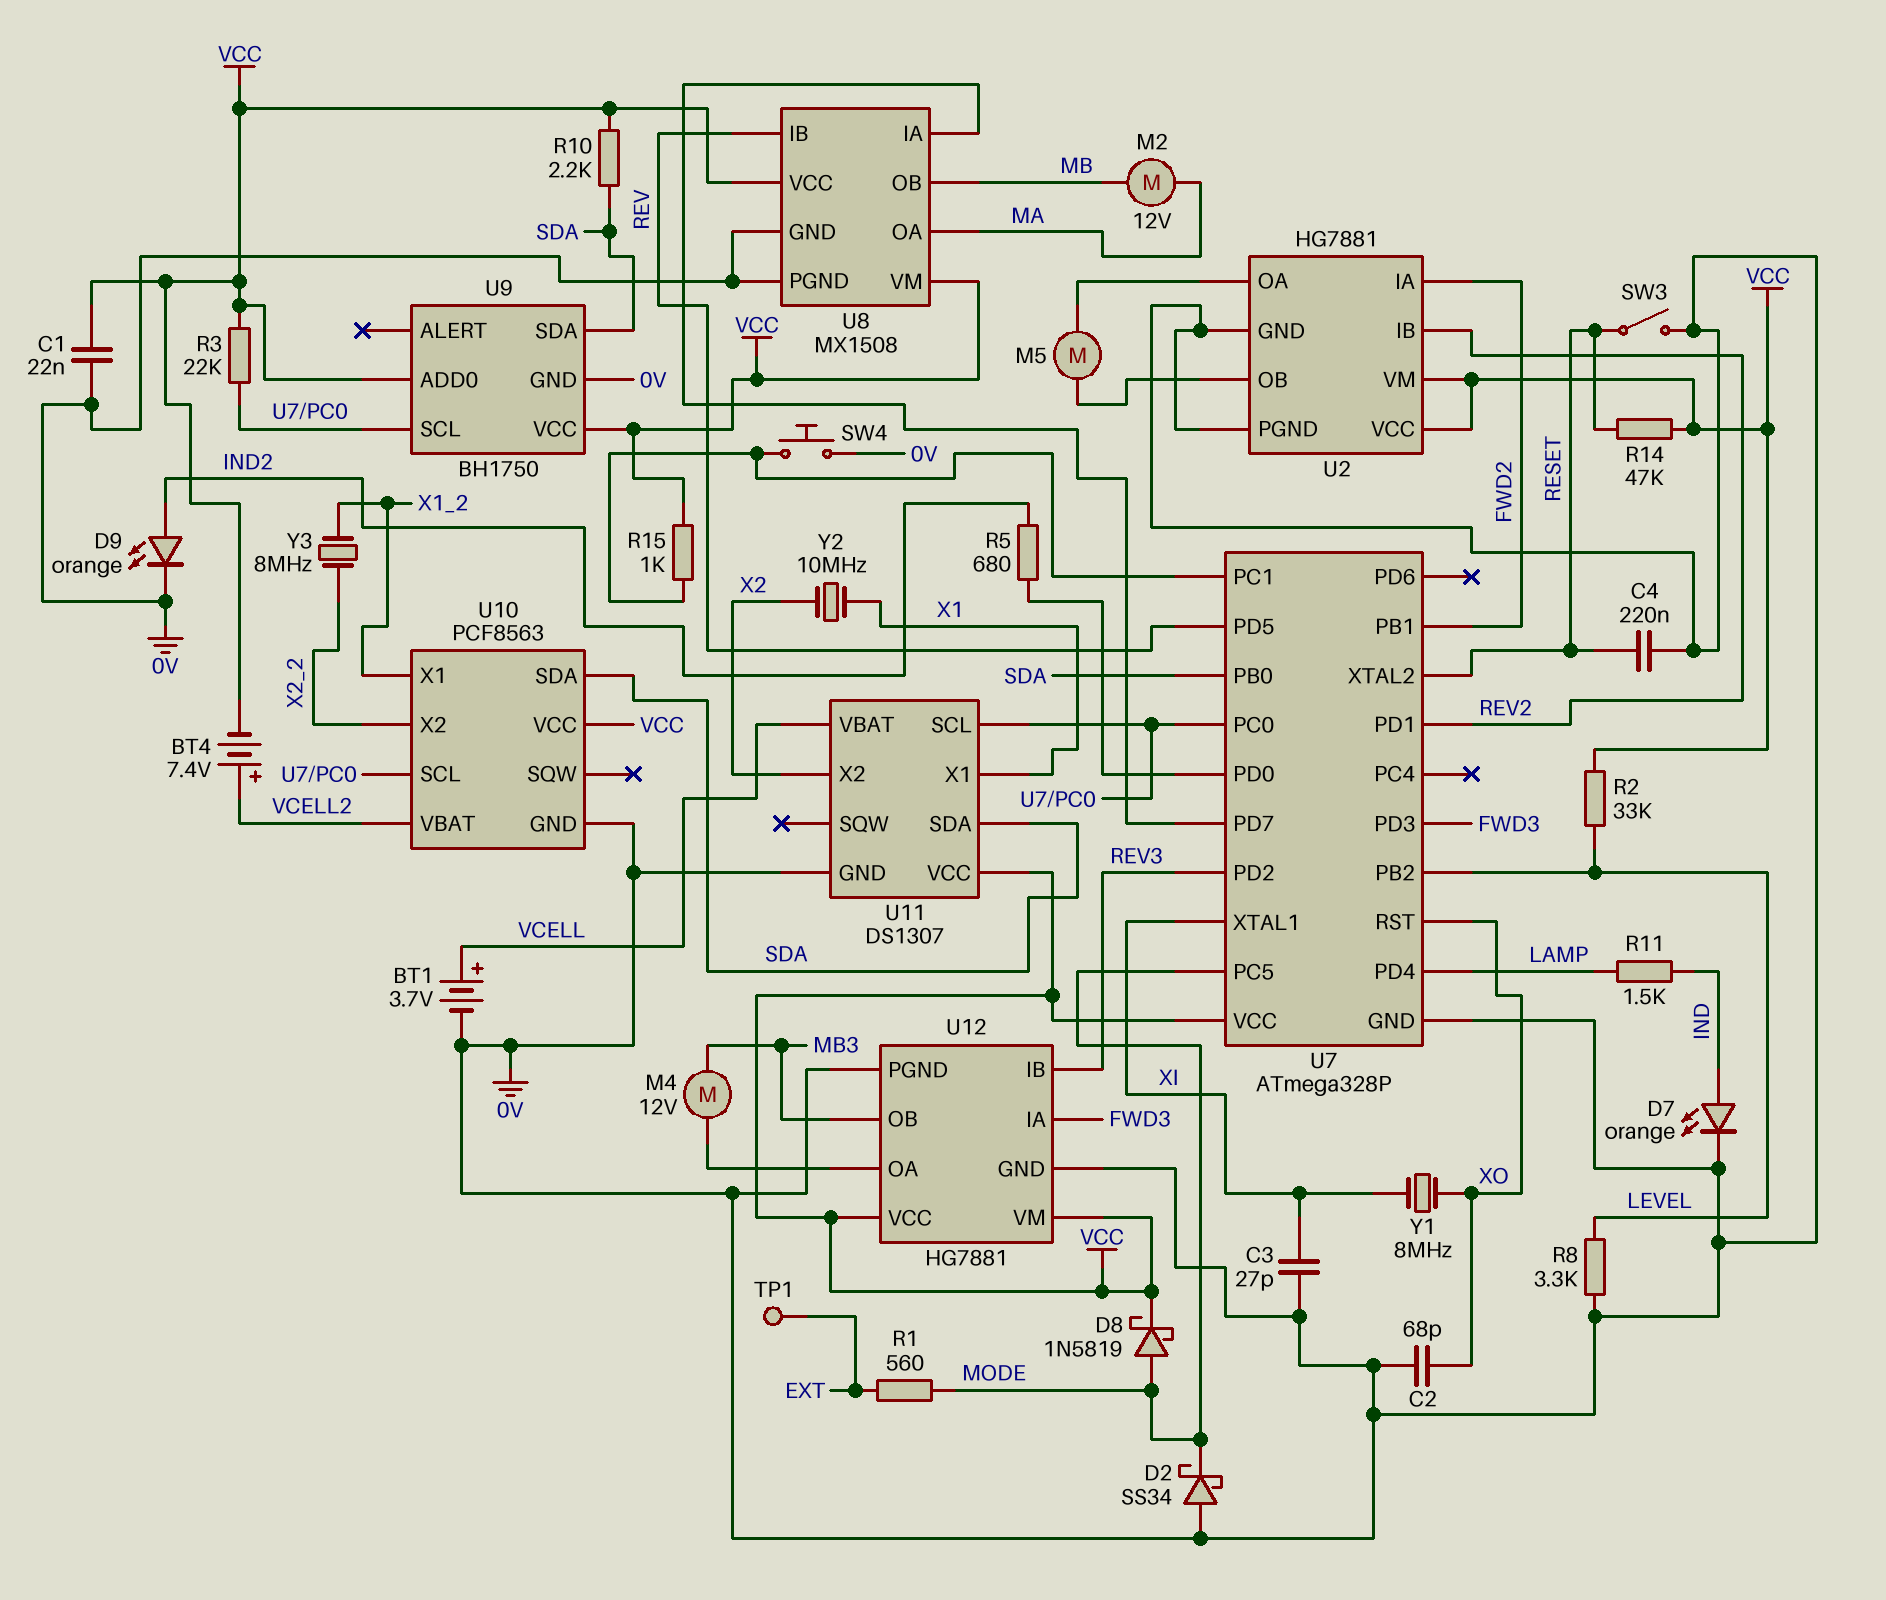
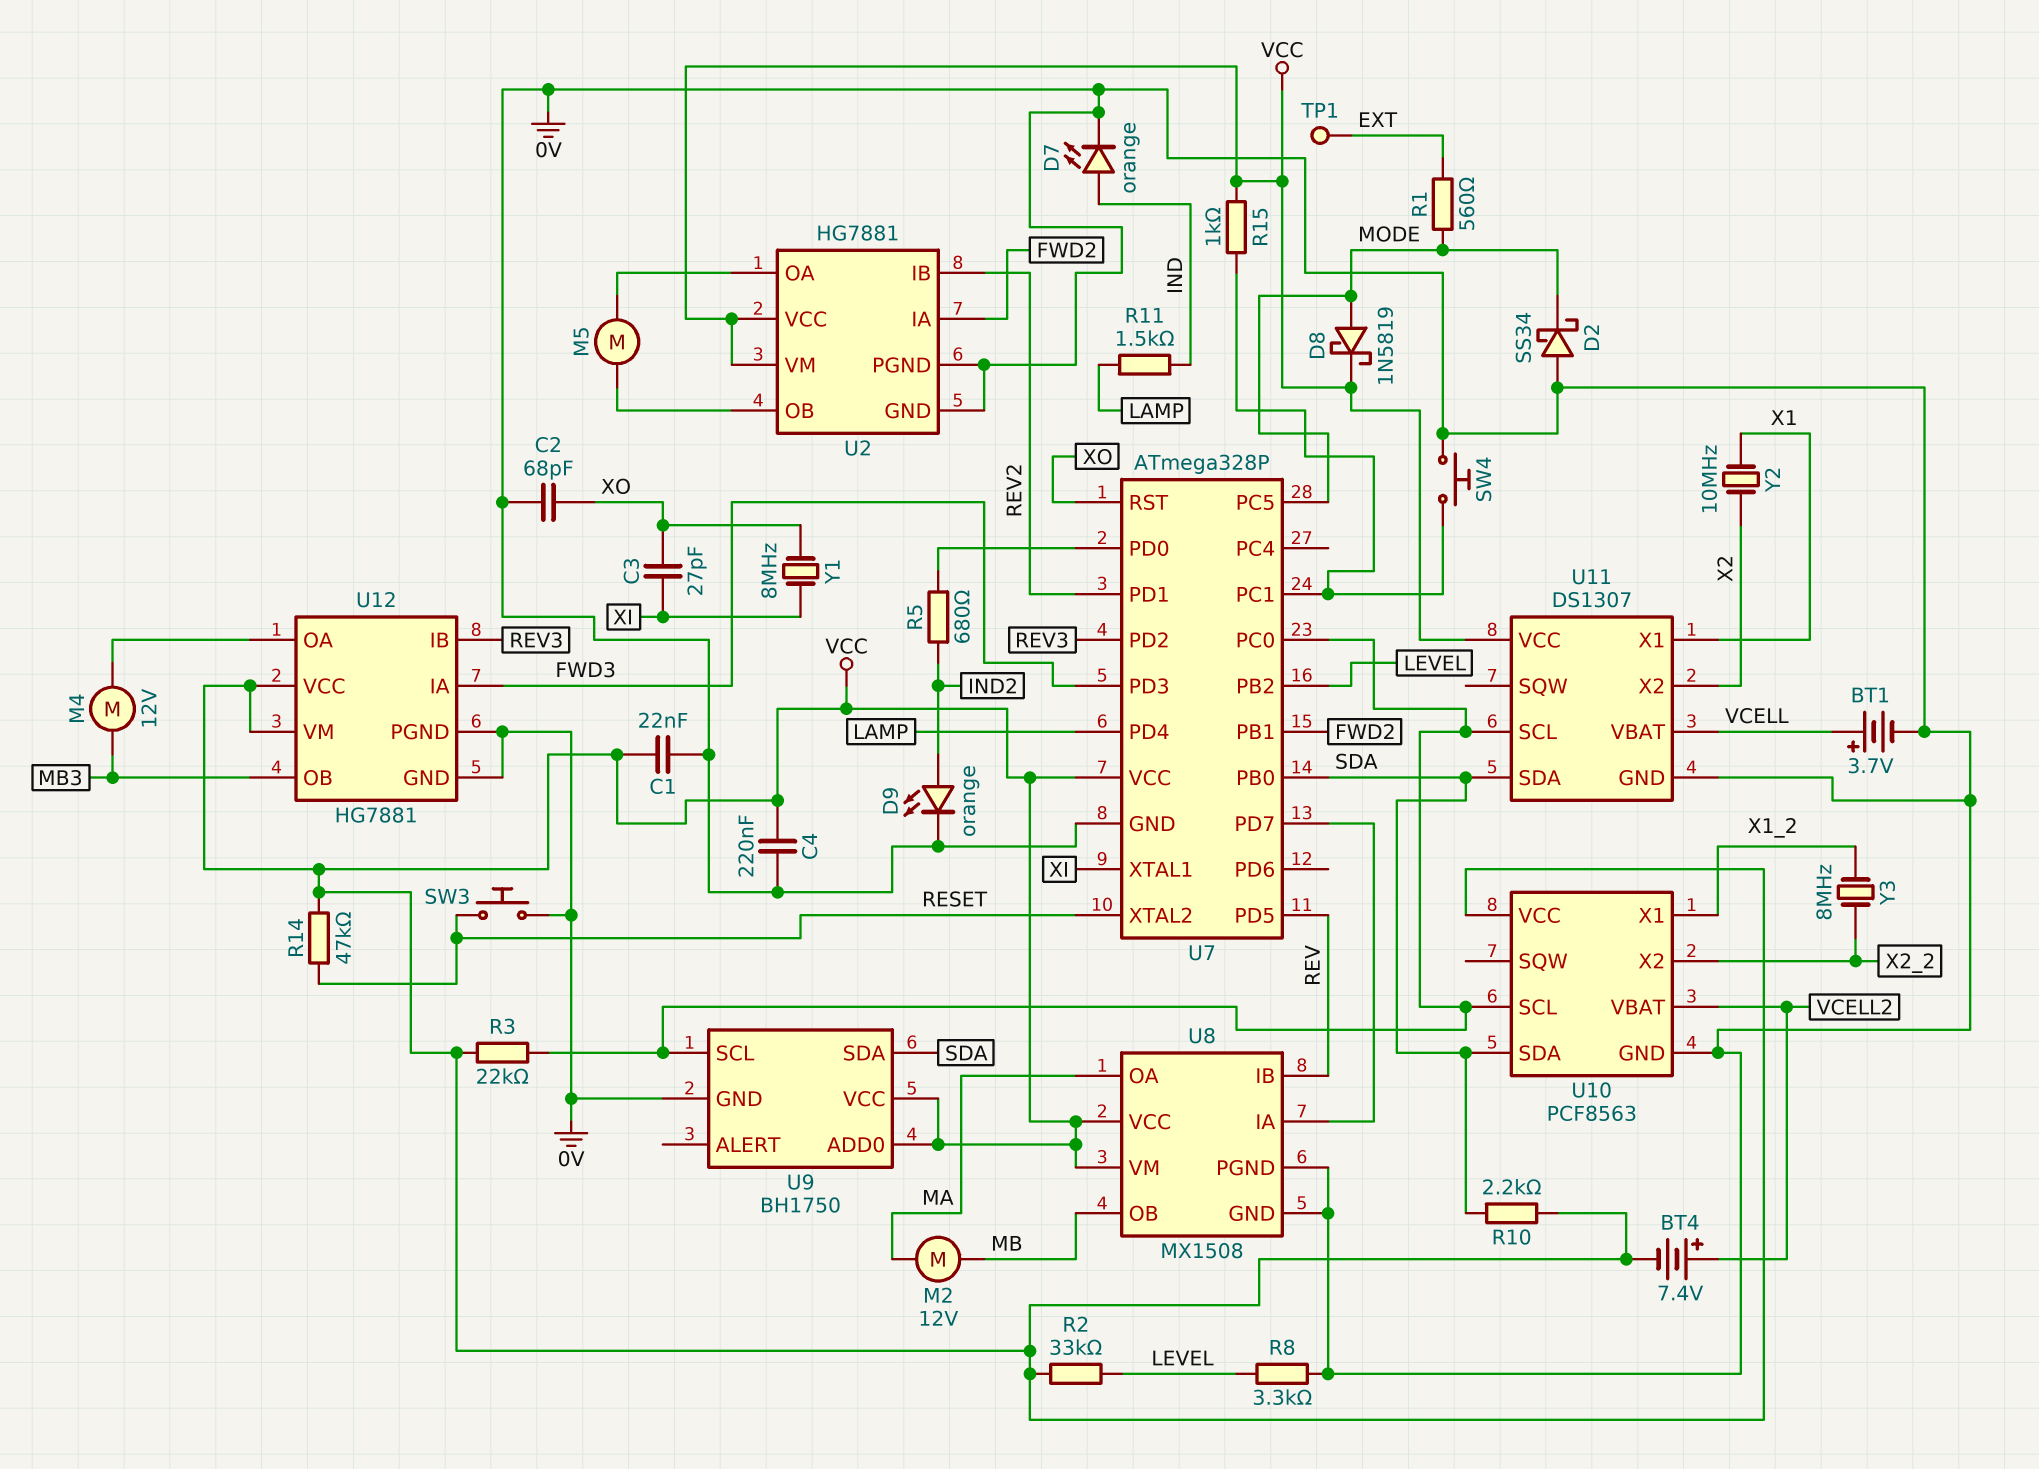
C3: 27pF (0V, XI) -> 27pF (XI, XO)
C4: 220nF (0V, RESET) -> 220nF (0V, VCC)
SW3: switch (0V, RESET) -> button (0V, RESET)

